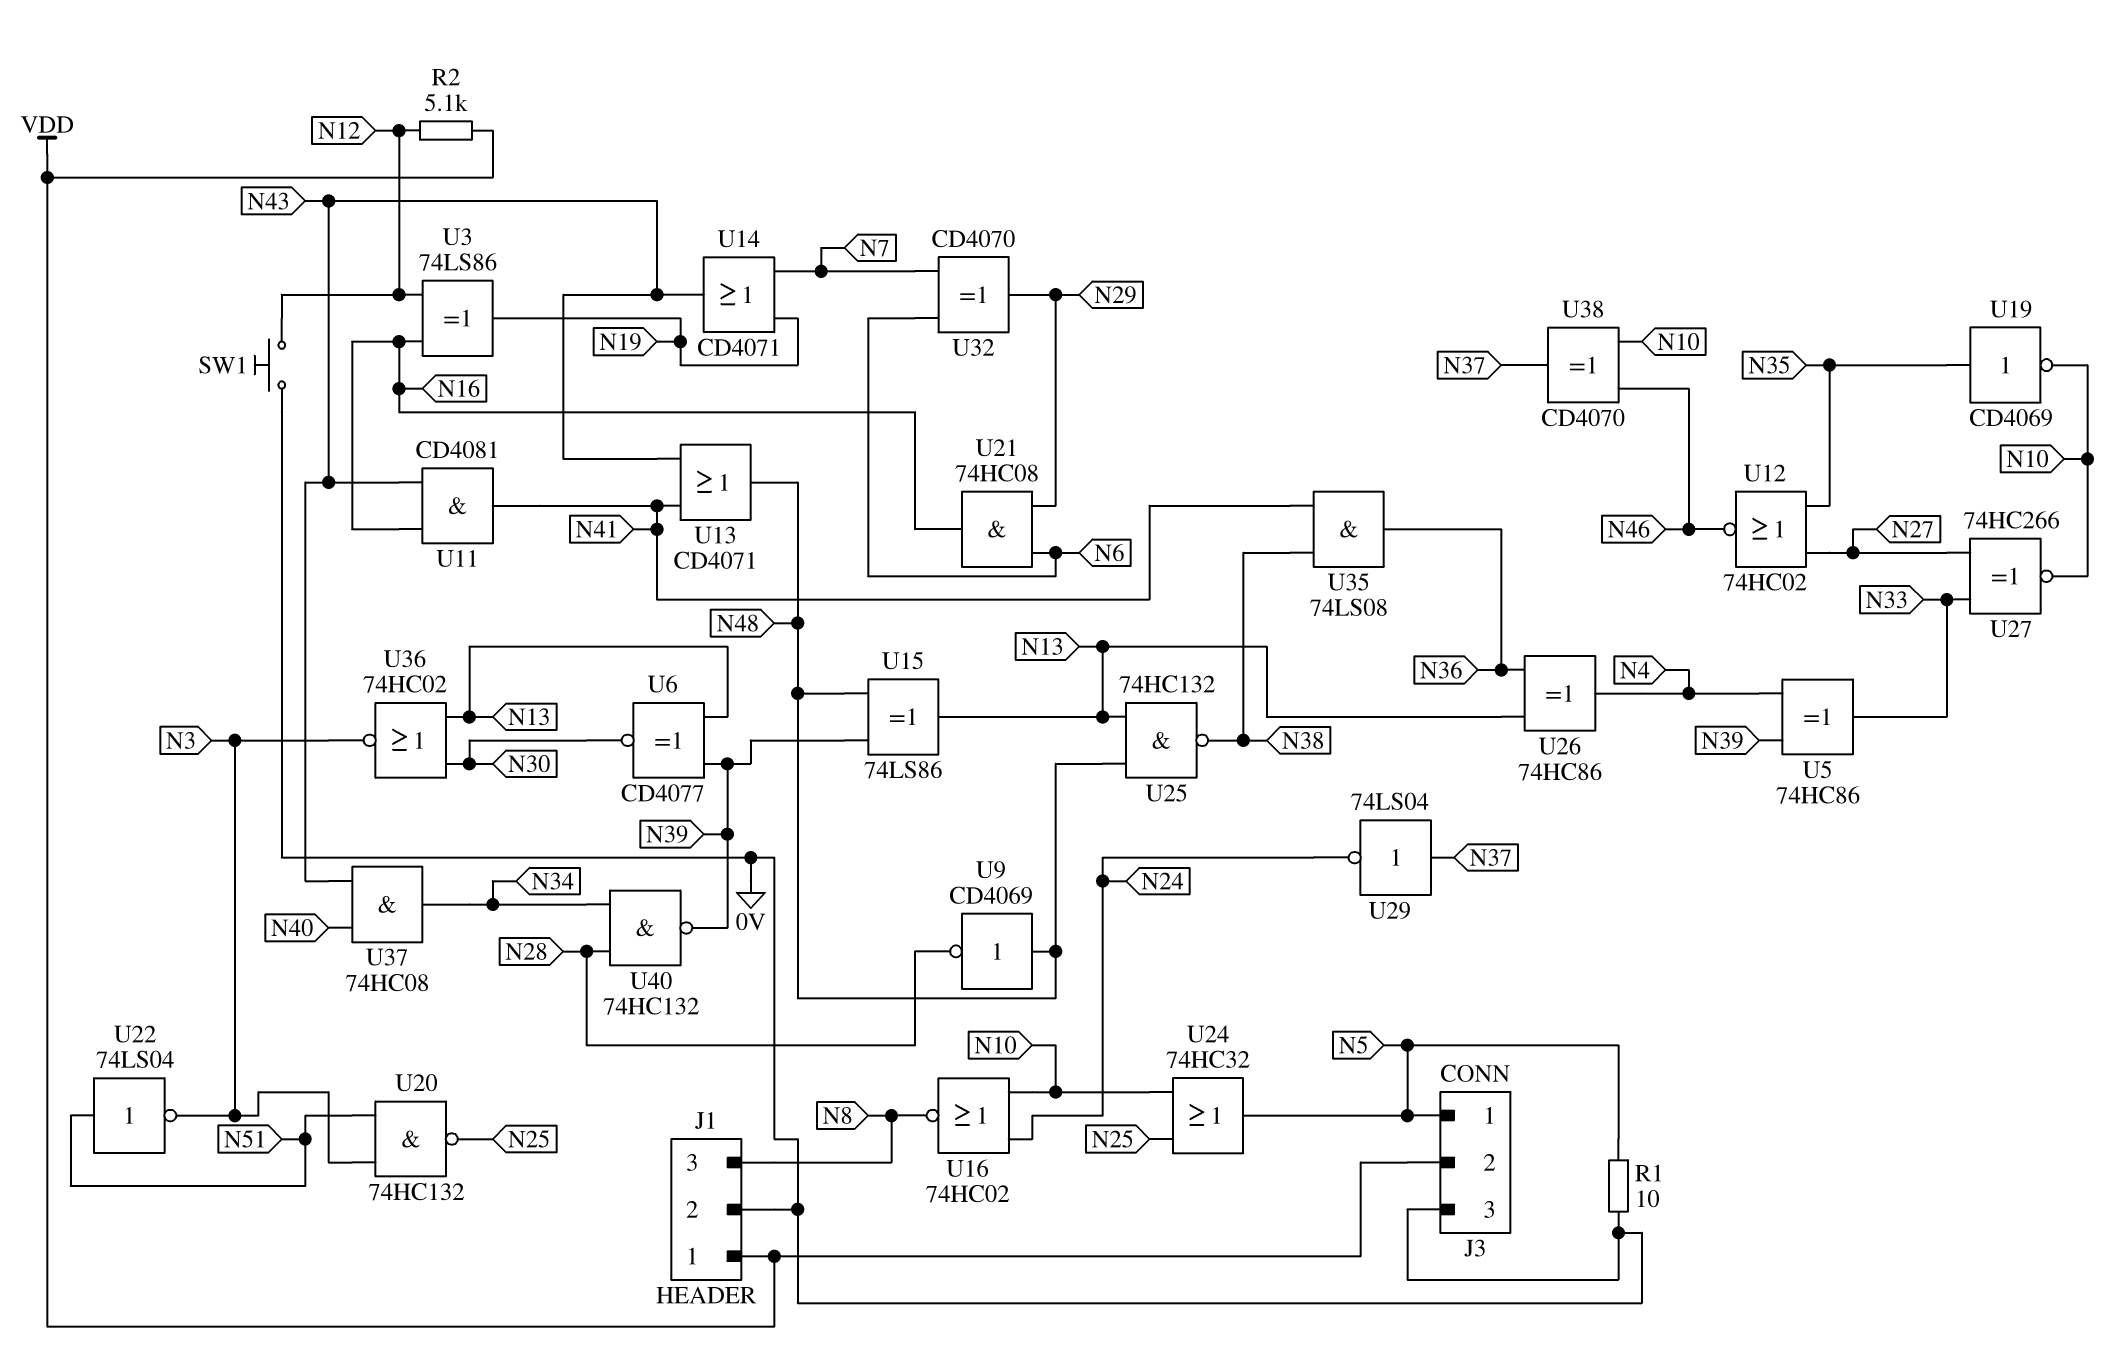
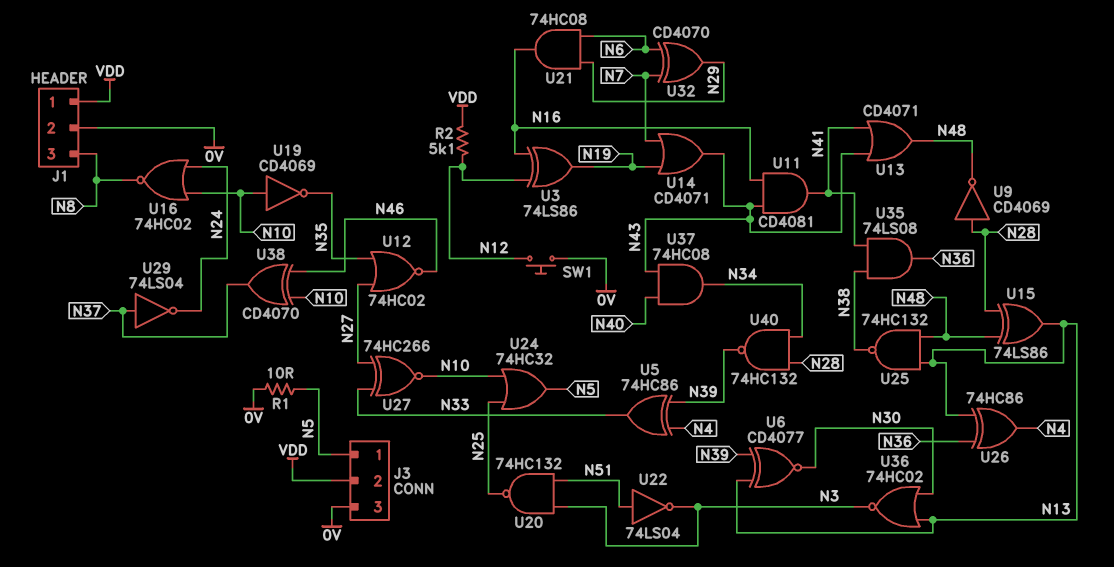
U9: NOT CD4069 (in N48, out N28) -> NOT CD4069 (in N28, out N48)
U15: XOR 74LS86 (in N39, in N48, out N13) -> XOR 74LS86 (in N28, in N48, out N13)
U19: NOT CD4069 (in N35, out N10) -> NOT CD4069 (in N10, out N35)

